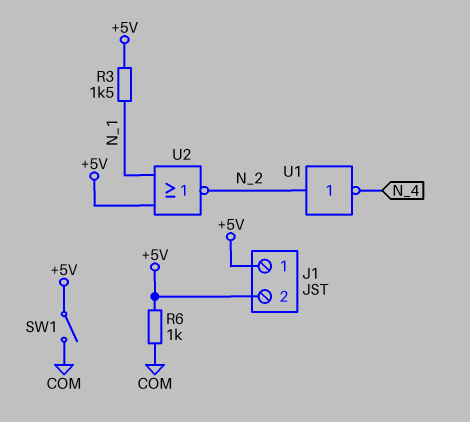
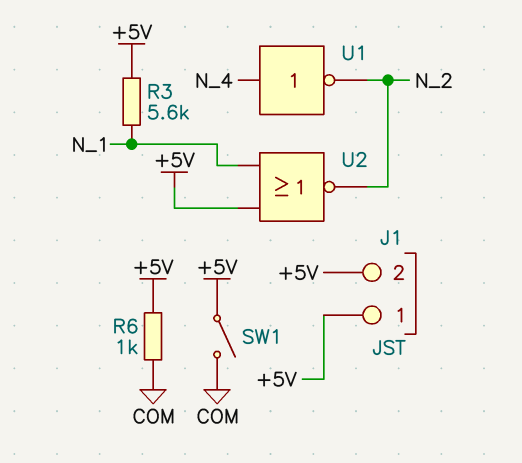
R3: 1.5k (+5V, N_1) -> 5.6k (+5V, N_1)
U1: NOT (in N_2, out N_4) -> NOT (in N_4, out N_2)

